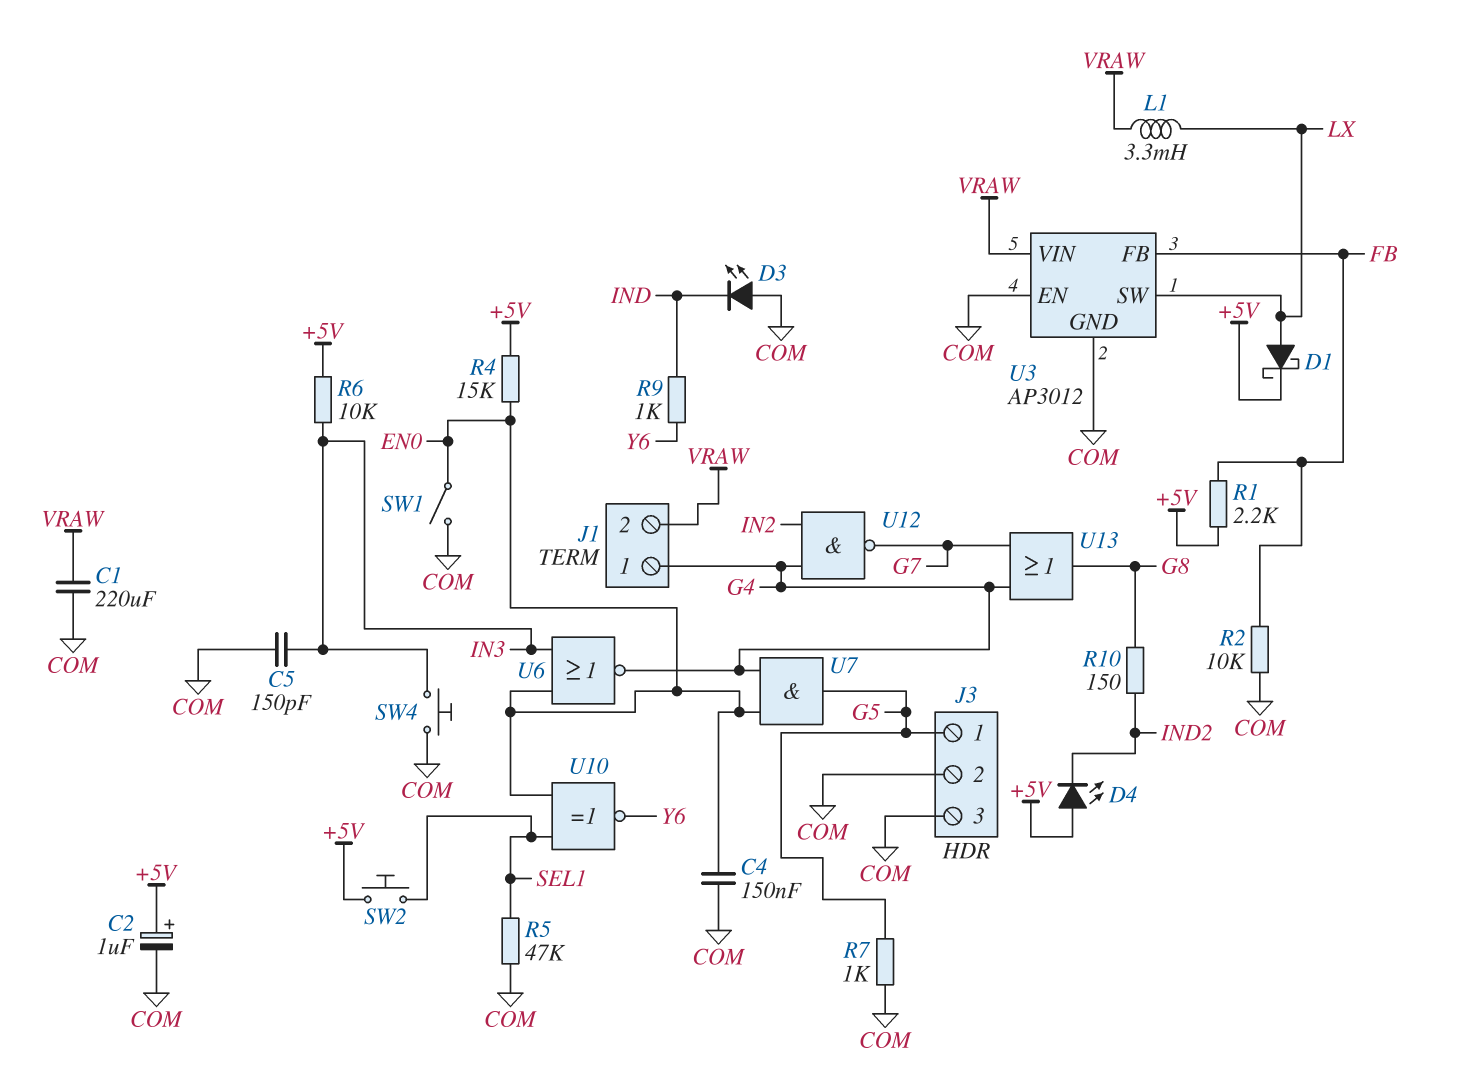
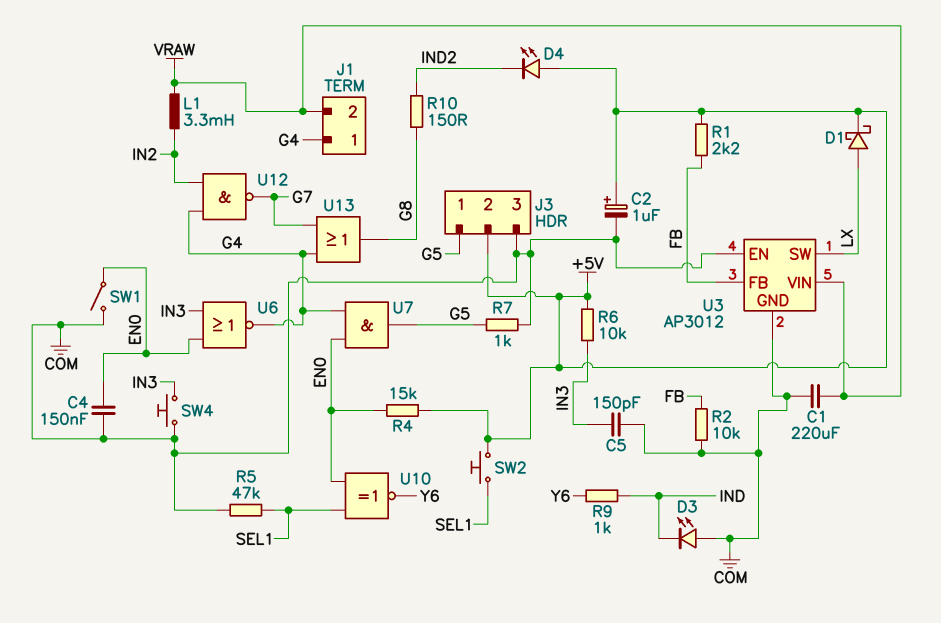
J3 pin 2: COM -> +5V
L1: 3.3mH (LX, VRAW) -> 3.3mH (IN2, VRAW)

